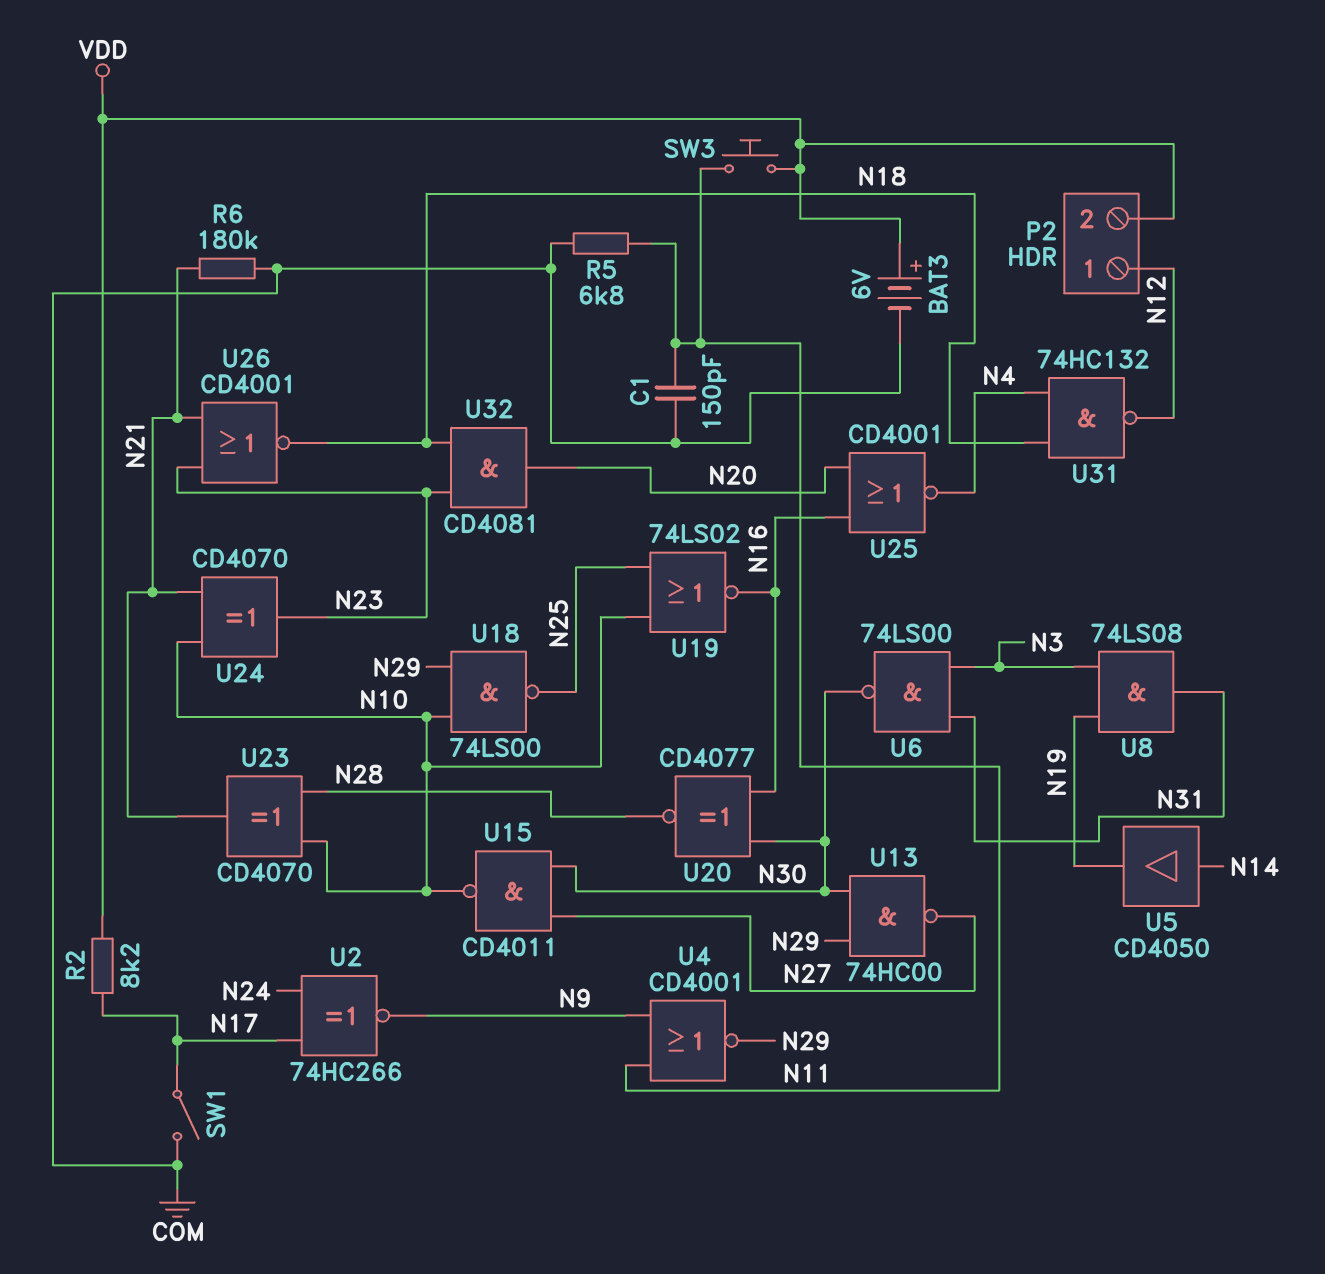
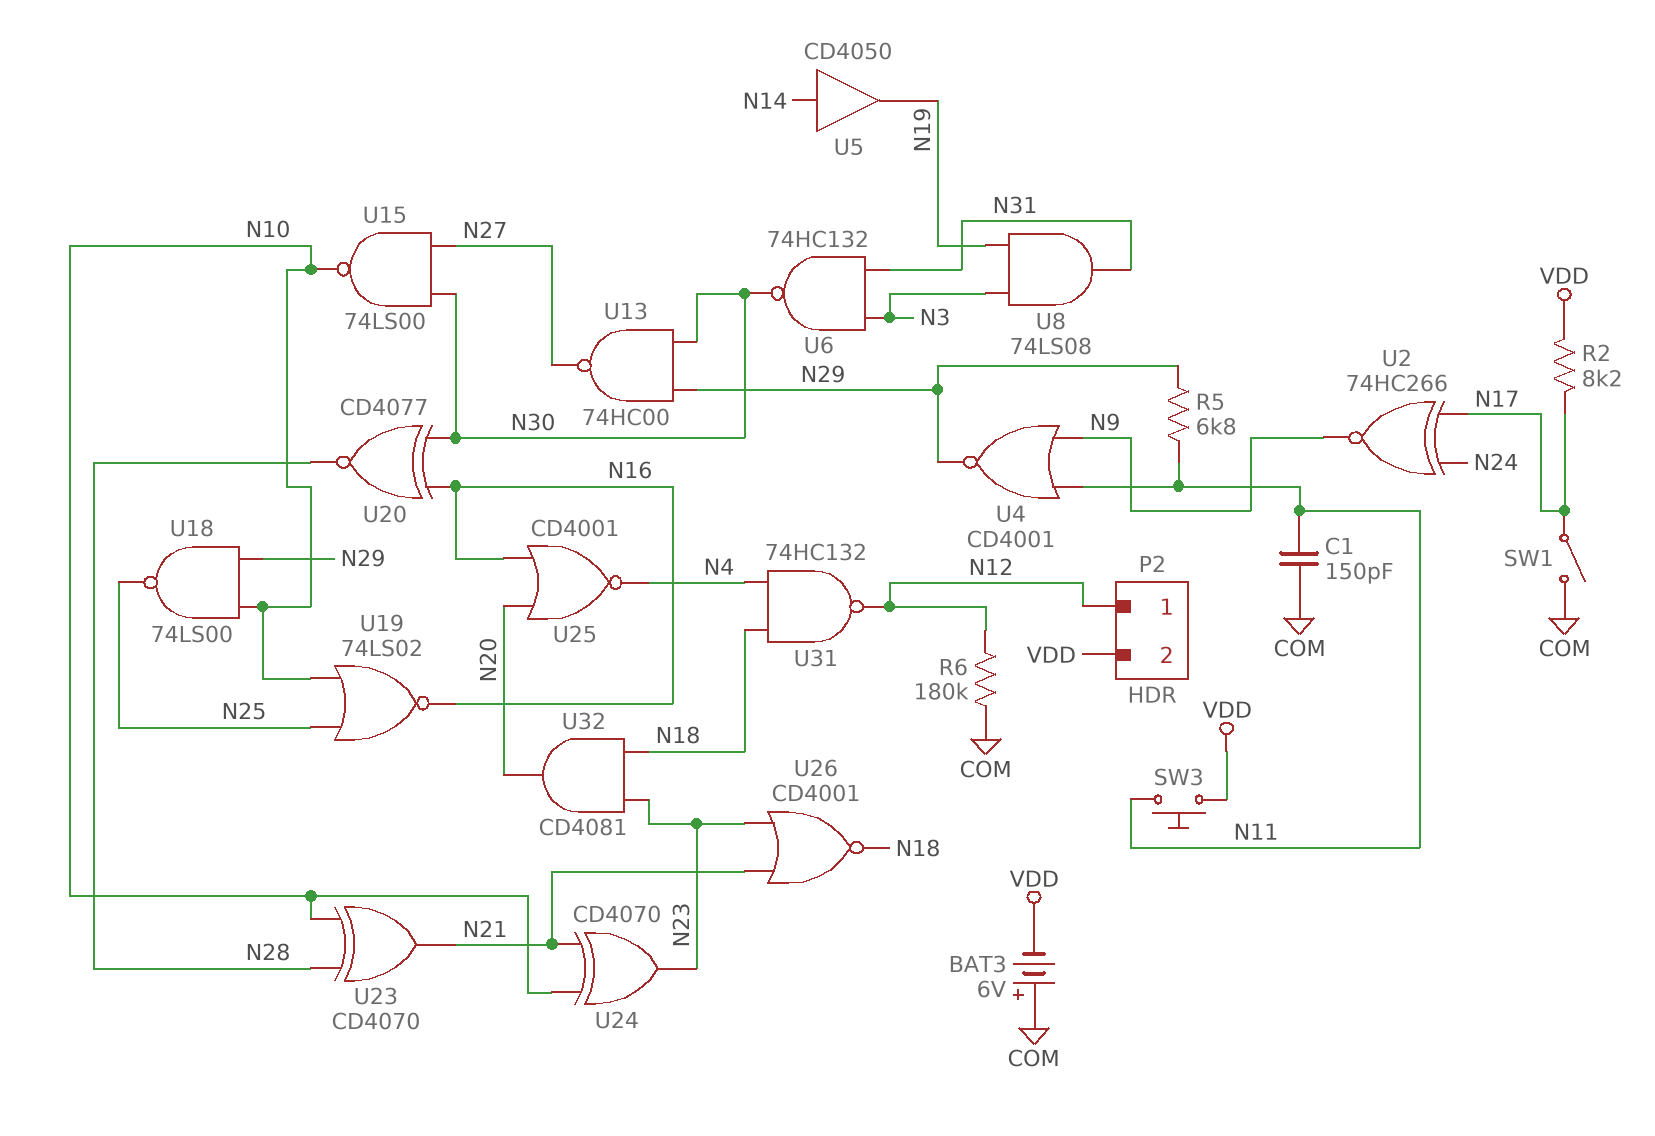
BAT3: 6V (plus VDD, minus COM) -> 6V (plus COM, minus VDD)
R5: 6.8k (COM, N11) -> 6.8k (N11, N29)
R6: 180k (COM, N21) -> 180k (COM, N12)
U6: NAND 74LS00 (in N3, in N31, out N30) -> NAND 74HC132 (in N3, in N31, out N30)
U15: NAND CD4011 (in N27, in N30, out N10) -> NAND 74LS00 (in N27, in N30, out N10)

